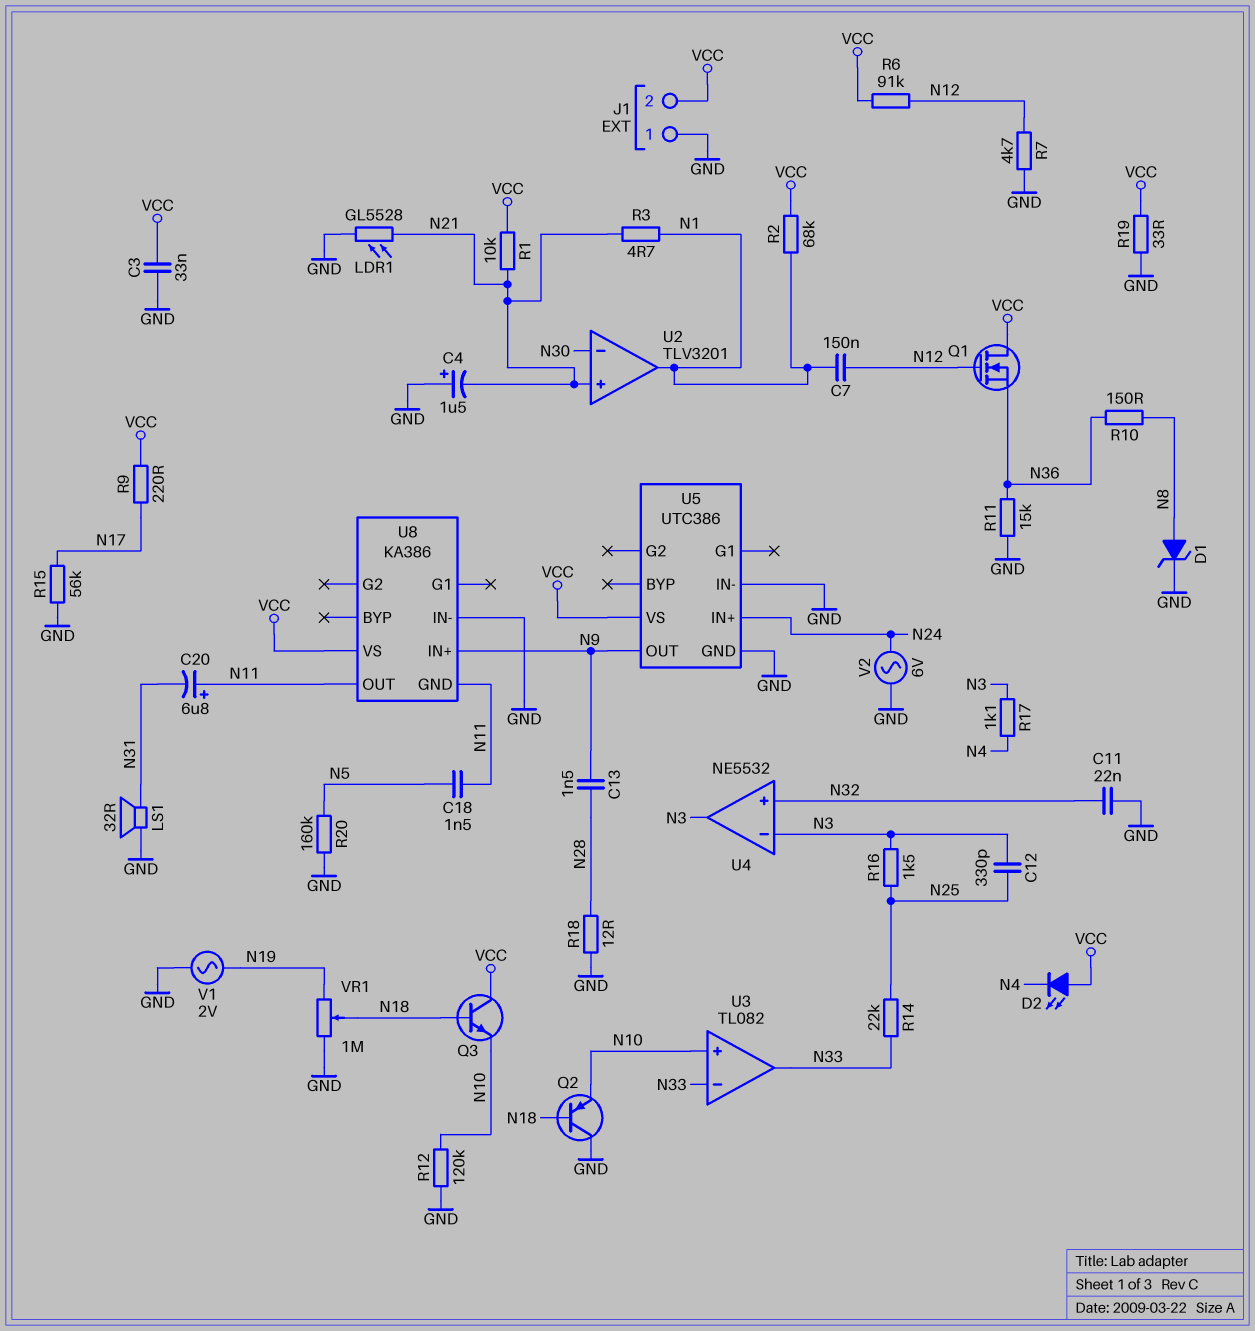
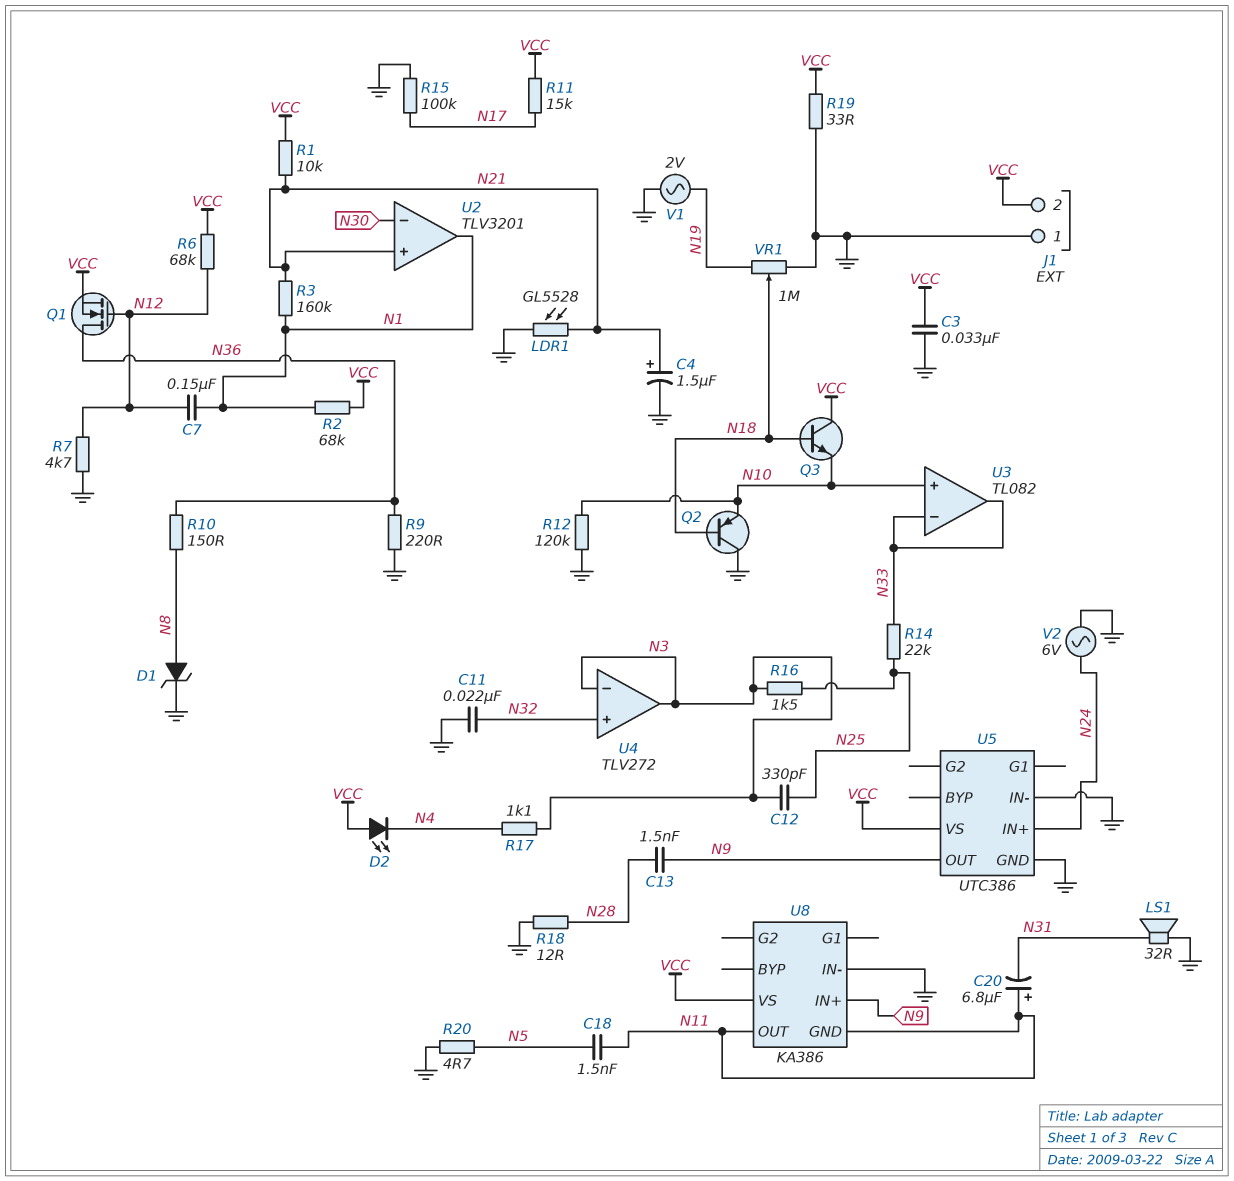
C4: 1.5uF (plus GND, minus N21) -> 1.5uF (plus N21, minus GND)
Q1: NMOS (G N12, D VCC, S N36) -> NMOS (G N12, D N36, S VCC)
R3: 4.7 (N1, N21) -> 160k (N1, N21)
R6: 91k (N12, VCC) -> 68k (N12, VCC)
R9: 220 (N17, VCC) -> 220 (GND, N36)
R11: 15k (GND, N36) -> 15k (N17, VCC)
R15: 56k (GND, N17) -> 100k (GND, N17)
R20: 160k (GND, N5) -> 4.7 (GND, N5)
U4: NE5532 -> TLV272

